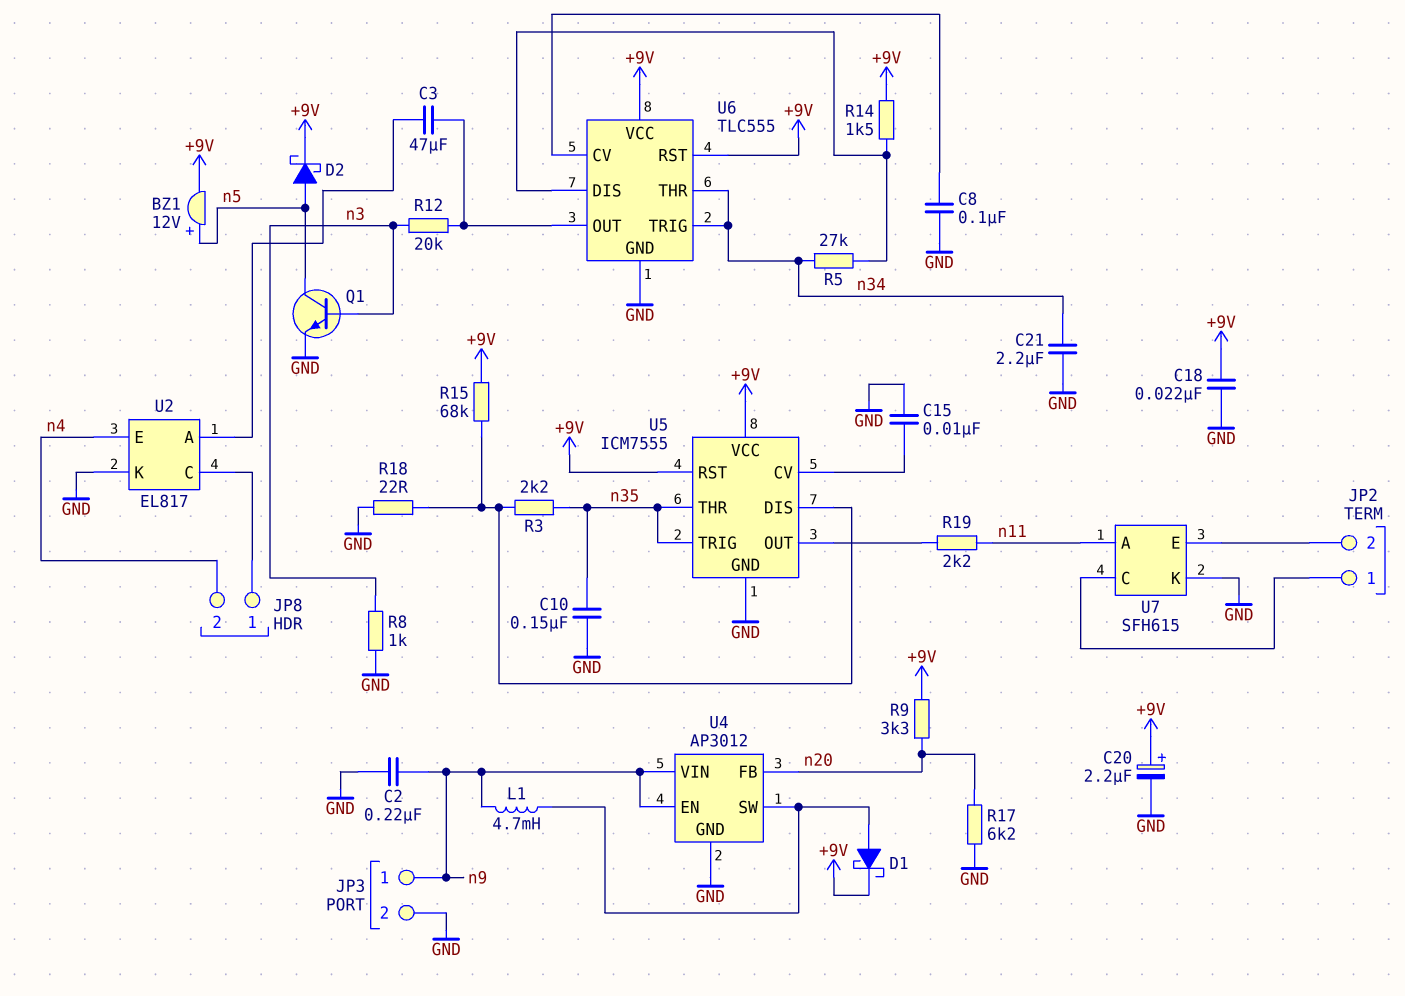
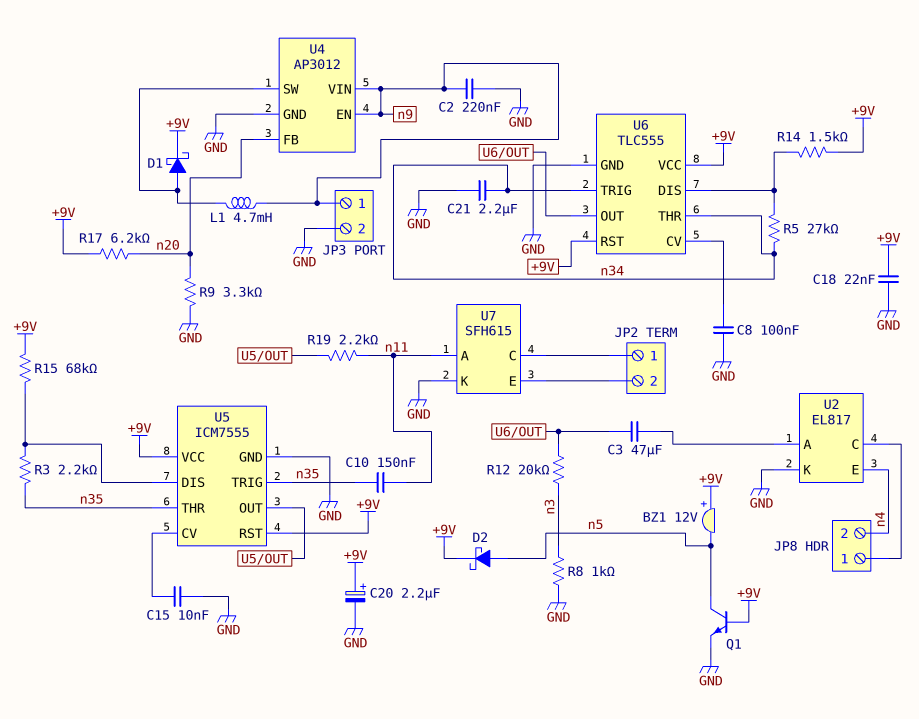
BZ1: buzzer 12V (plus n5, minus +9V) -> buzzer 12V (plus +9V, minus n5)
C10: 150nF (GND, n35) -> 150nF (n11, n35)
Q1: NPN (B n3, C n5, E GND) -> NPN (B +9V, C n5, E GND)
R9: 3.3k (+9V, n20) -> 3.3k (GND, n20)
R17: 6.2k (GND, n20) -> 6.2k (+9V, n20)
R18: 22 (GND, U5/DIS) -> none

